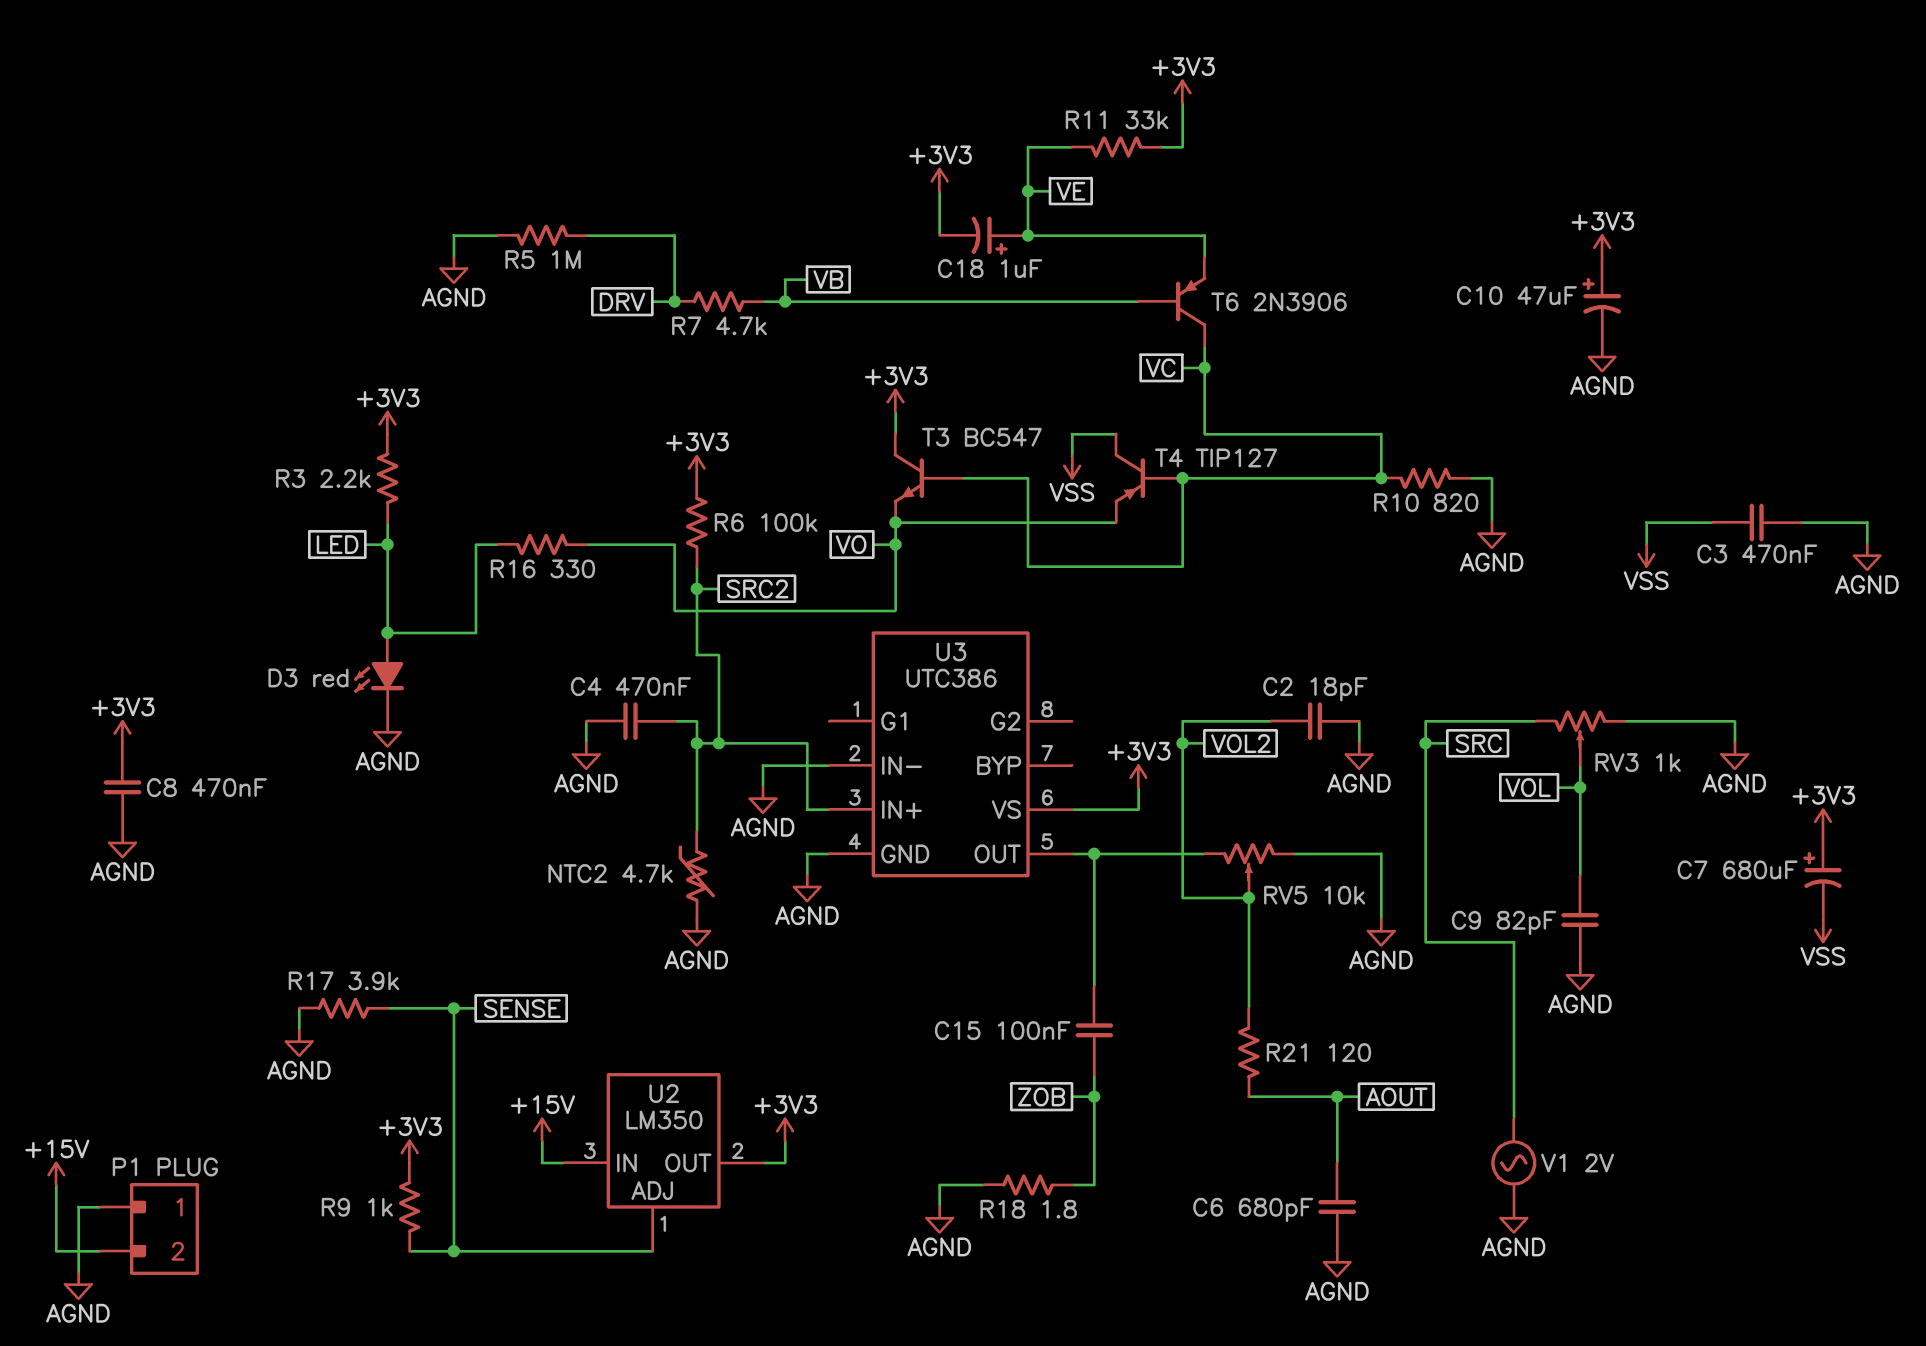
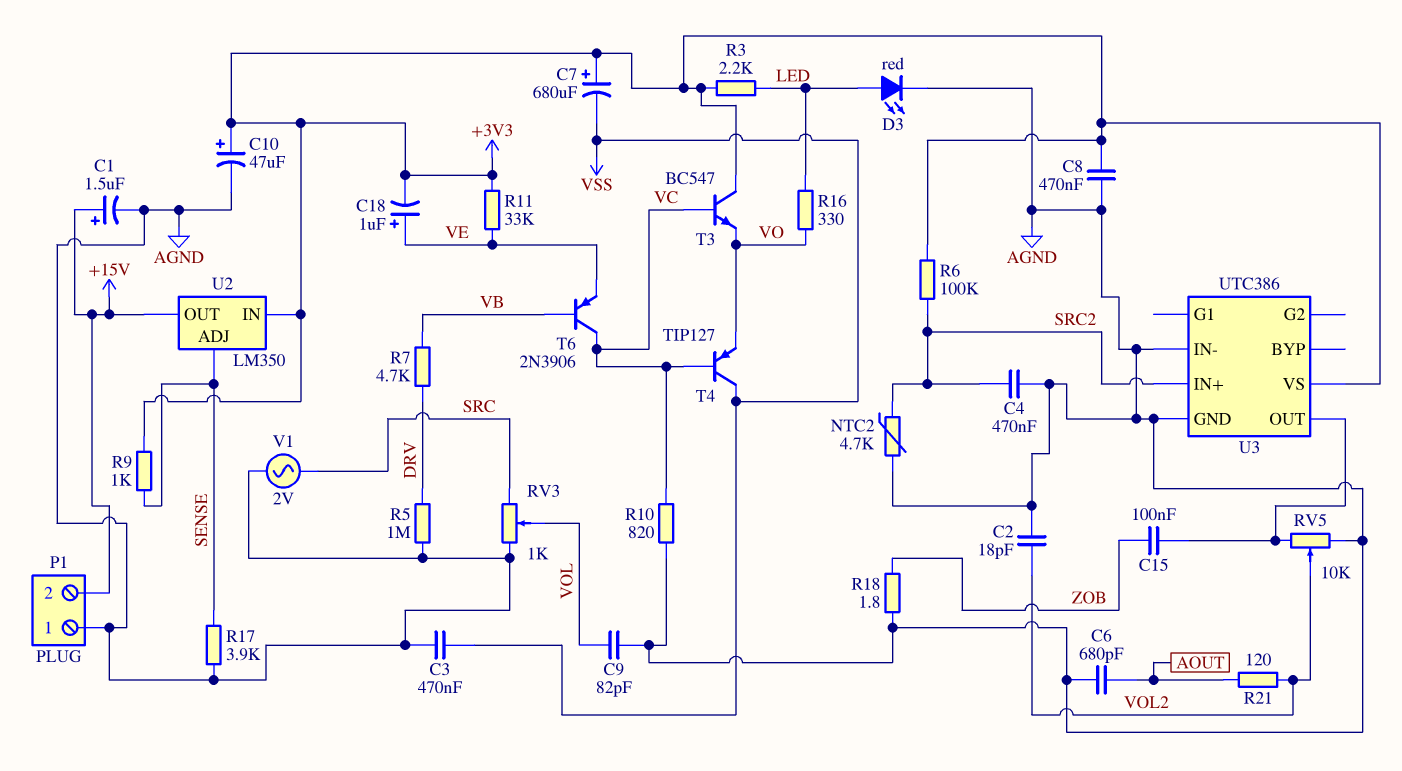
C1: none -> 1.5uF (plus +15V, minus AGND)
U2 pin IN: +15V -> +3V3
U2 pin OUT: +3V3 -> +15V

